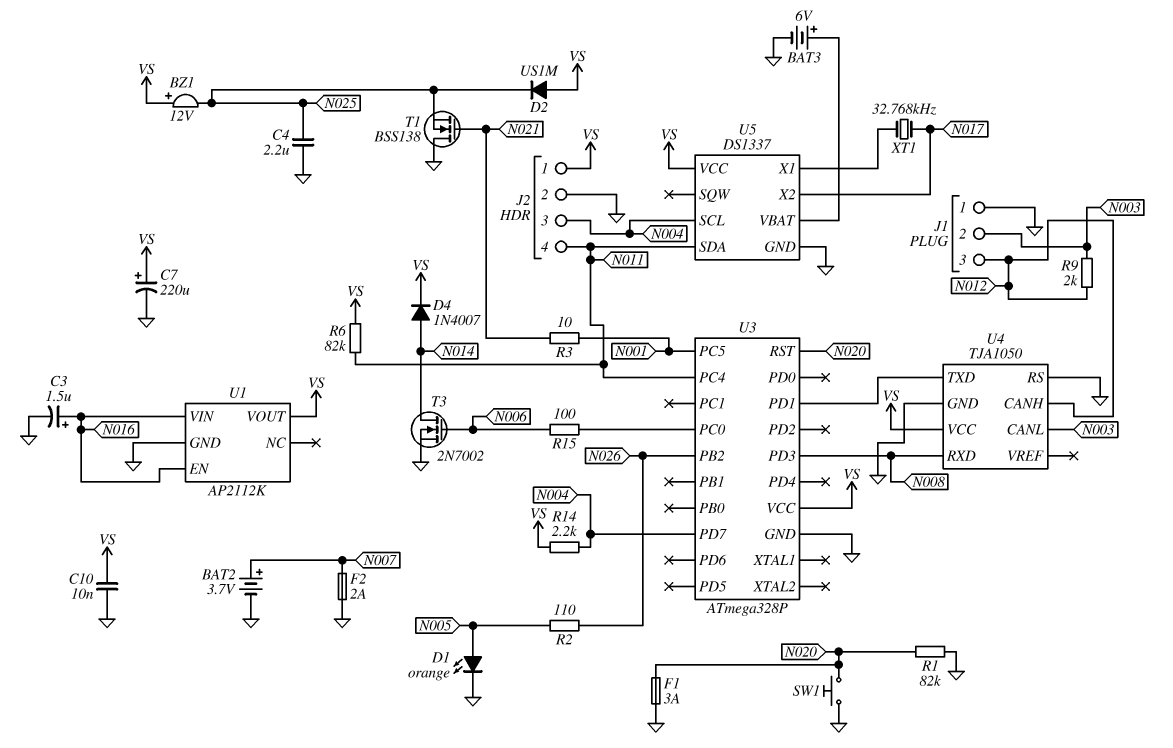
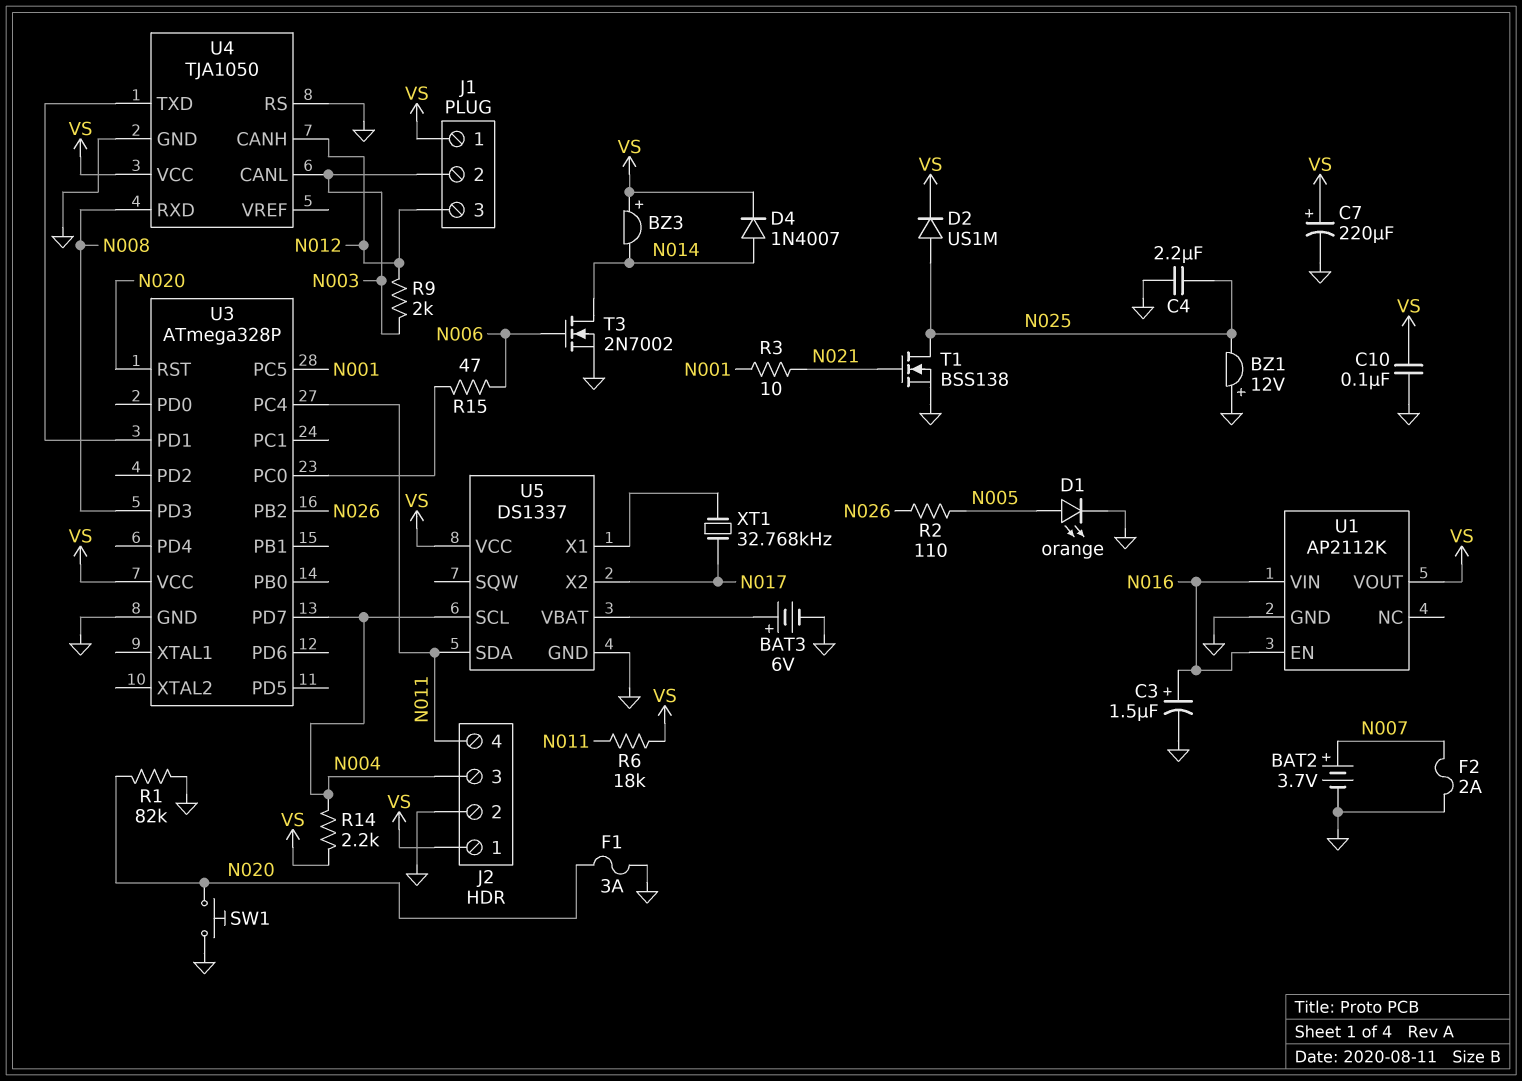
BZ1: buzzer 12V (plus VS, minus N025) -> buzzer 12V (plus GND, minus N025)
BZ3: none -> buzzer (plus VS, minus N014)
C10: 10nF (GND, VS) -> 100nF (GND, VS)
D2: diode US1M (A VS, K N025) -> diode US1M (A N025, K VS)
J1 pin 1: GND -> VS
R6: 82k (N011, VS) -> 18k (N011, VS)
R15: 100 (N006, U3/PC0) -> 47 (N006, U3/PC0)
T1: NMOS BSS138 (G N021, D GND, S N025) -> NMOS BSS138 (G N021, D N025, S GND)

